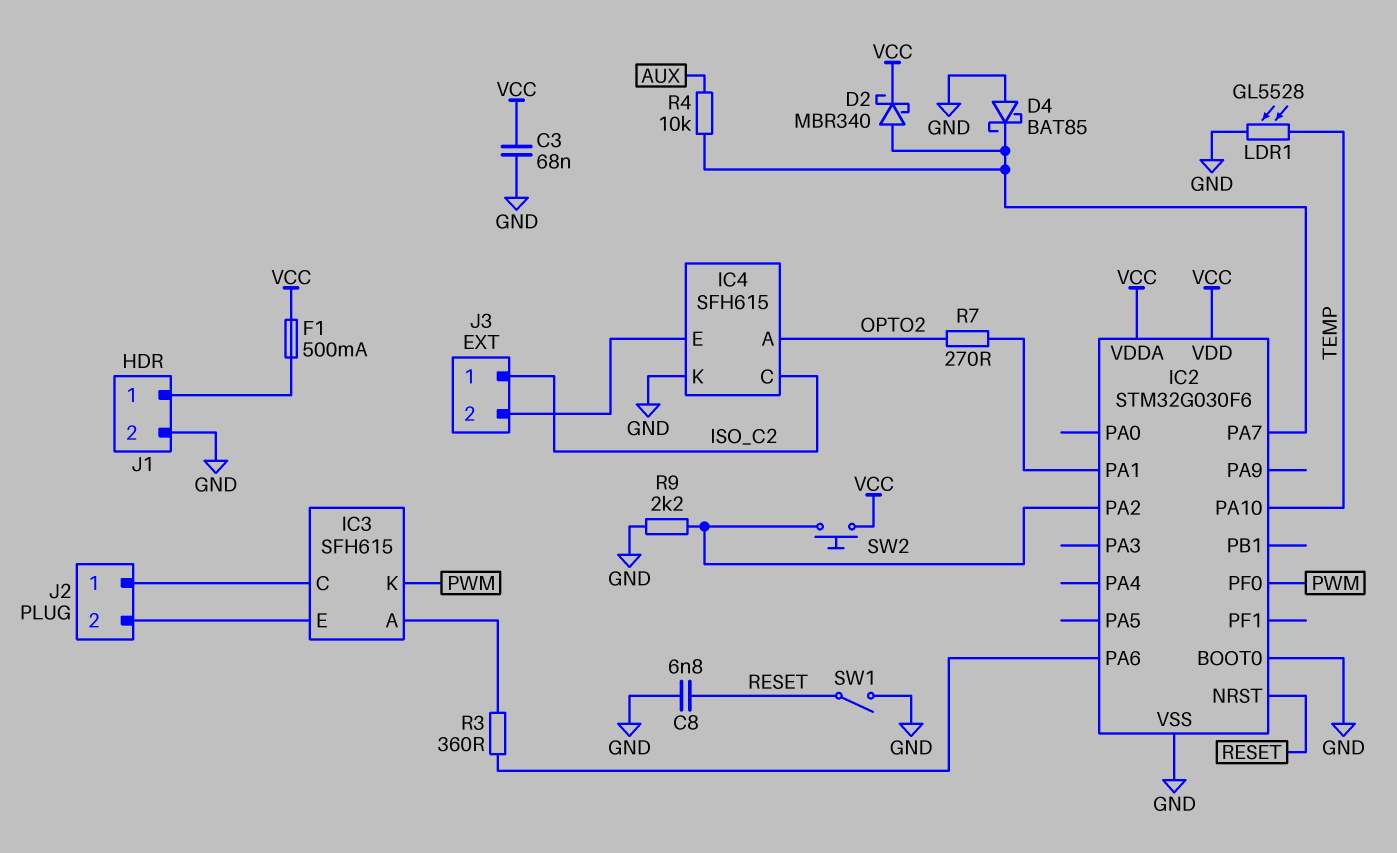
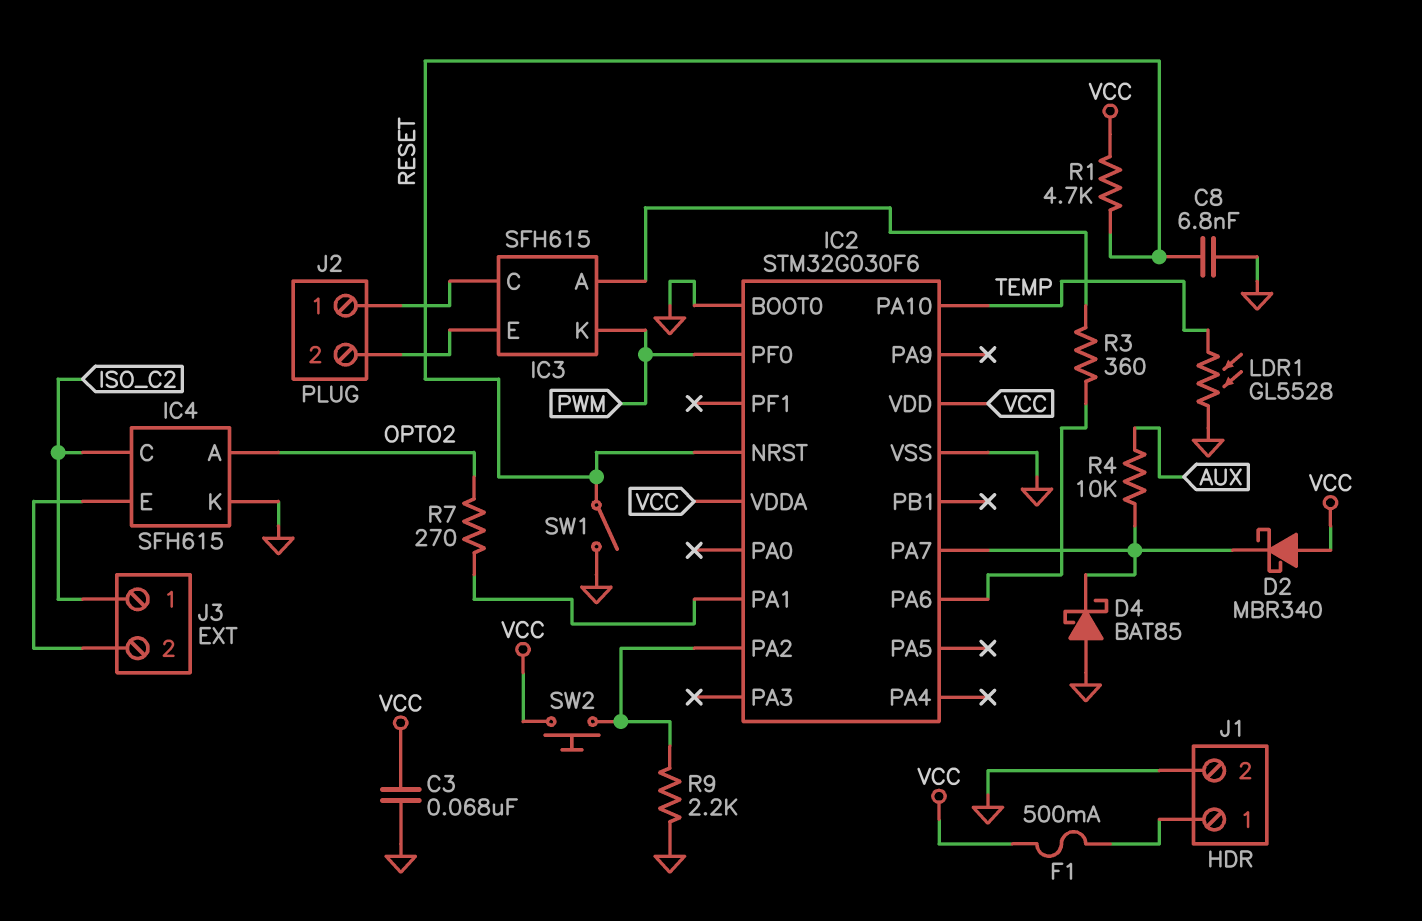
D2: schottky MBR340 (A IC2/PA7, K VCC) -> schottky MBR340 (A VCC, K IC2/PA7)
R1: none -> 4.7k (RESET, VCC)

